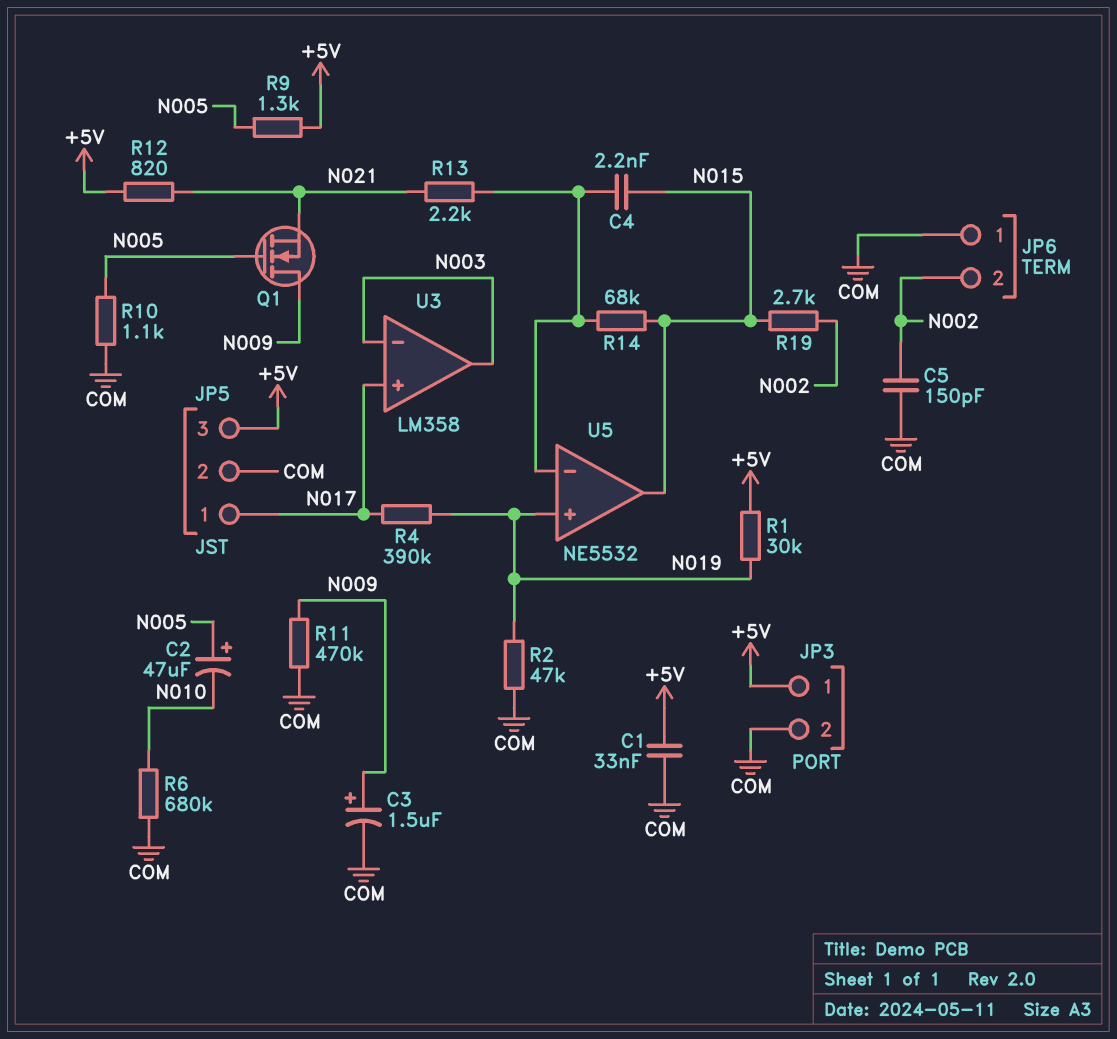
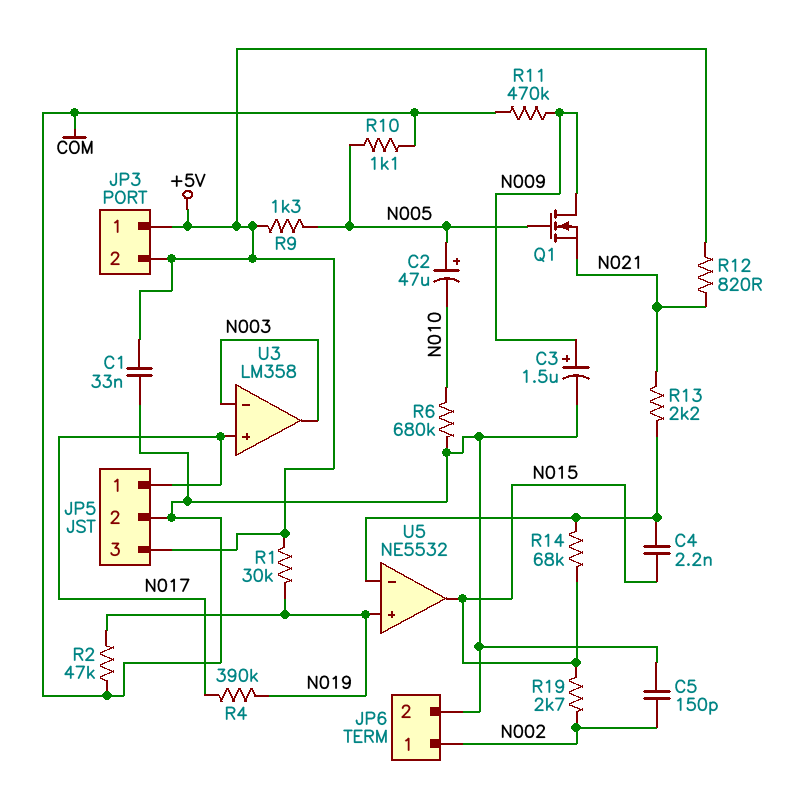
JP3 pin 2: COM -> +5V
JP6 pin 1: COM -> N002
JP6 pin 2: N002 -> COM

